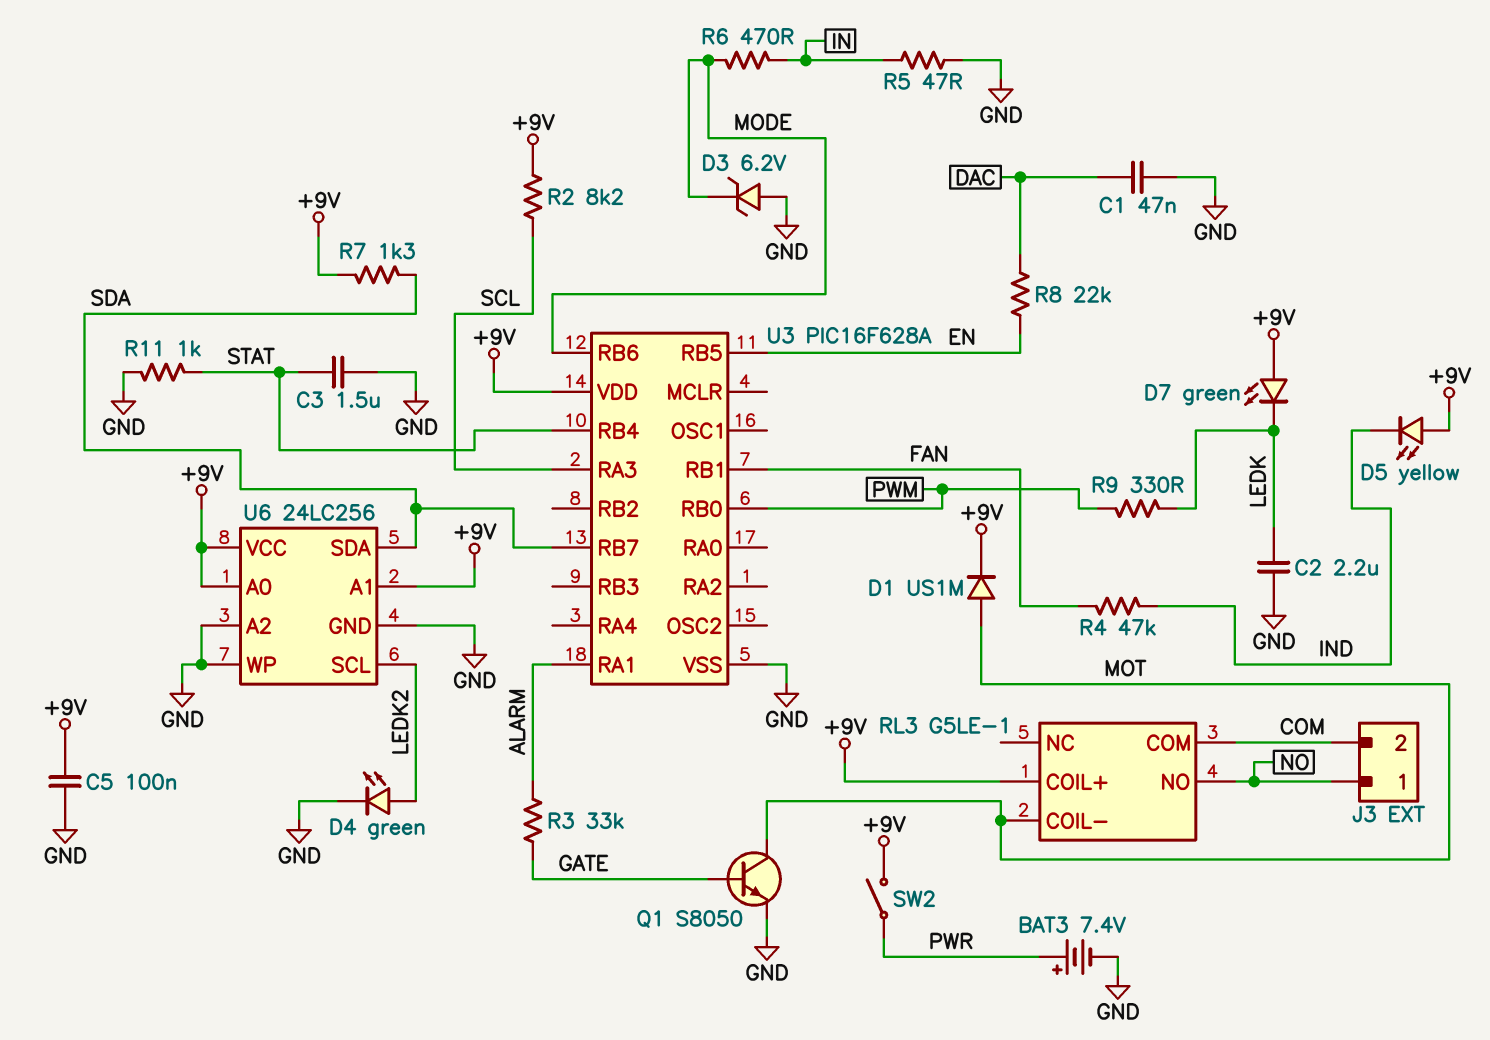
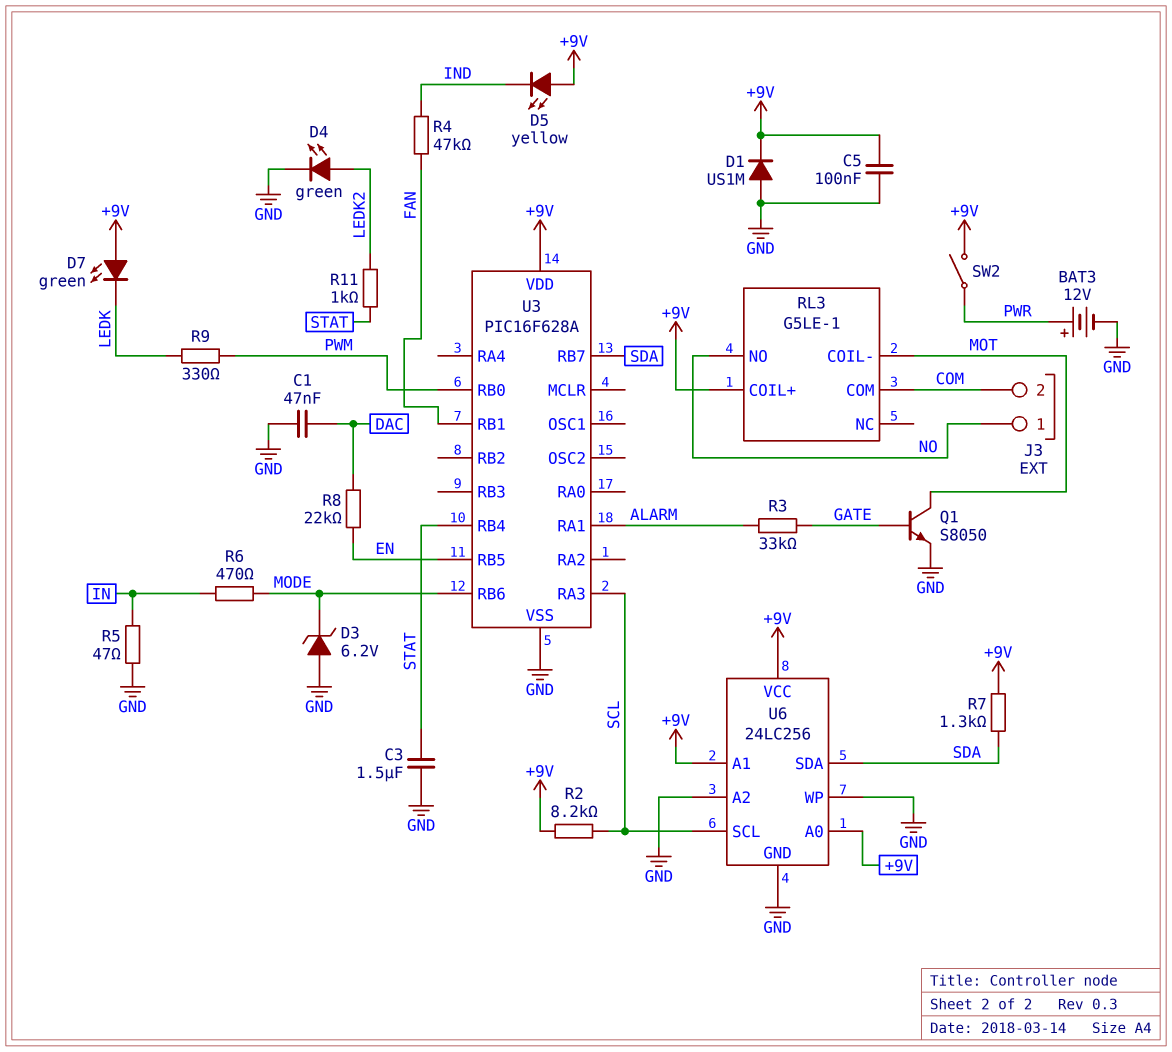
BAT3: 7.4V (plus PWR, minus GND) -> 12V (plus PWR, minus GND)
C2: 2.2uF (GND, LEDK) -> none
D1: diode US1M (A MOT, K +9V) -> diode US1M (A GND, K +9V)
R11: 1k (GND, STAT) -> 1k (LEDK2, STAT)
U6 pin SCL: LEDK2 -> SCL

